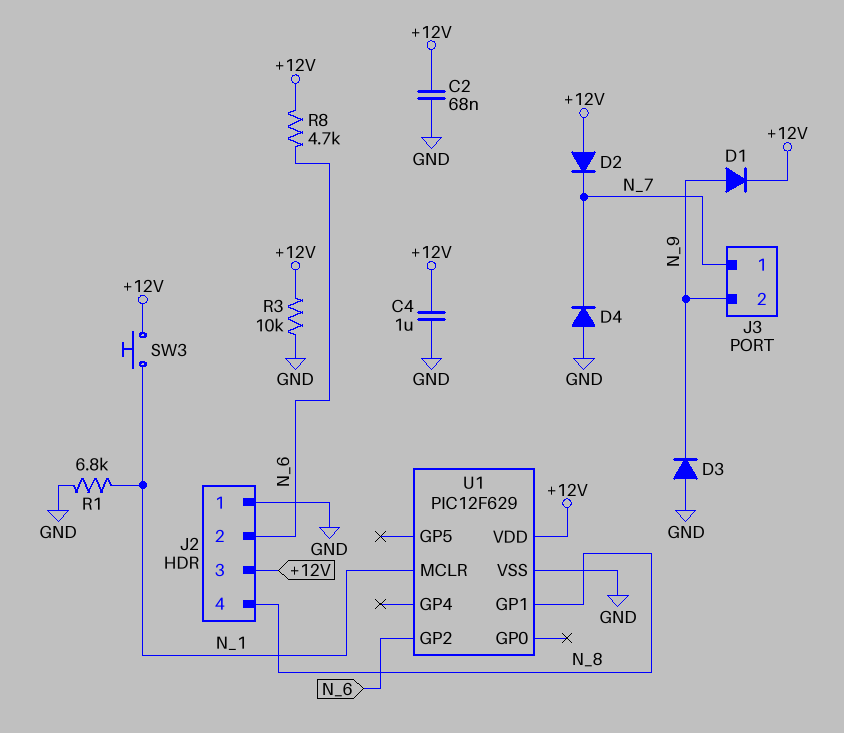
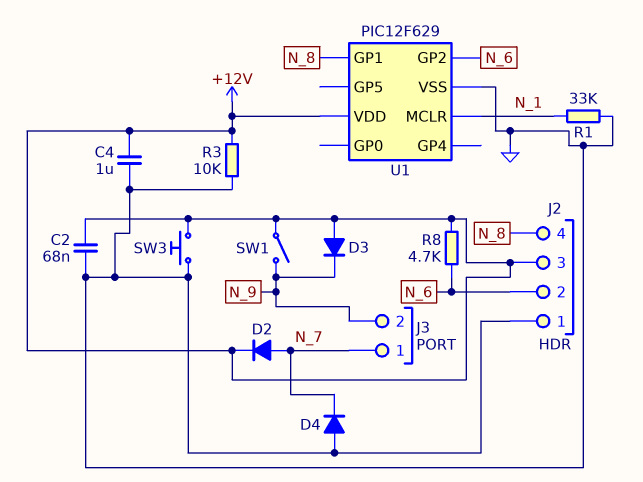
D1: diode (A N_9, K +12V) -> none
D2: diode (A +12V, K N_7) -> diode (A N_7, K +12V)
D3: diode (A GND, K N_9) -> diode (A +12V, K N_9)
R1: 6.8k (GND, N_1) -> 33k (GND, N_1)
SW1: none -> switch (+12V, N_9)
SW3: button (+12V, N_1) -> button (+12V, GND)

